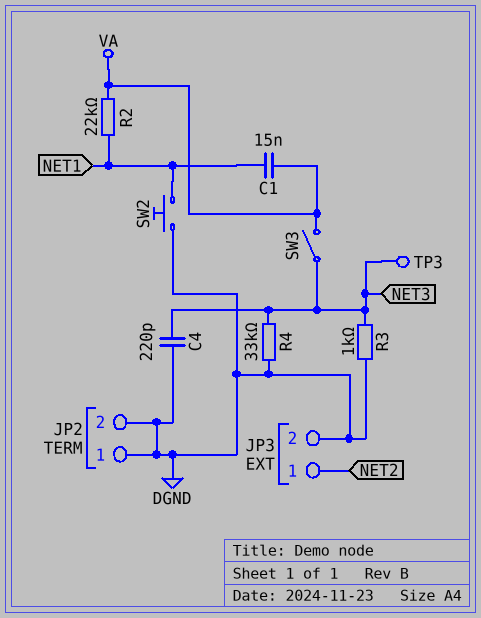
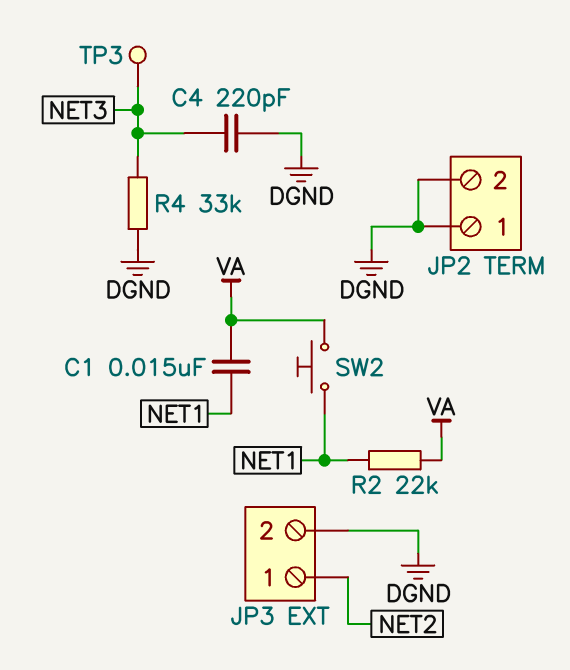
R3: 1k (DGND, NET3) -> none
SW2: button (DGND, NET1) -> button (NET1, VA)
SW3: switch (NET3, VA) -> none

